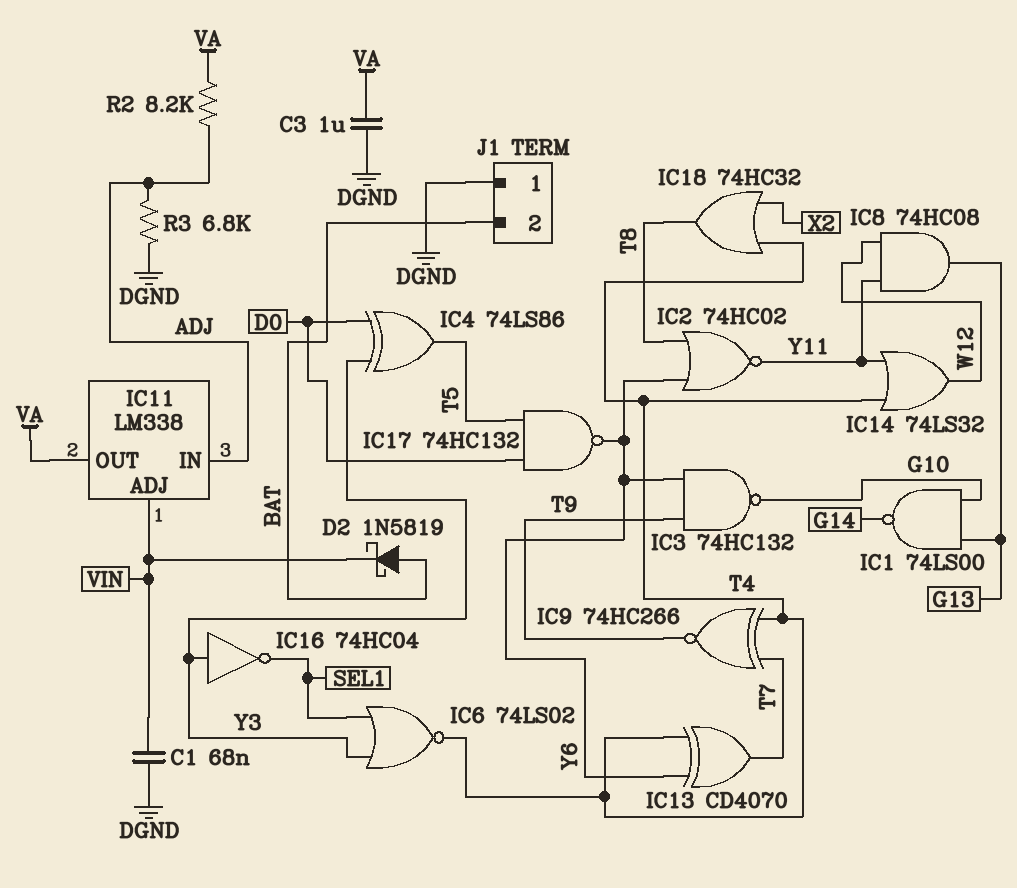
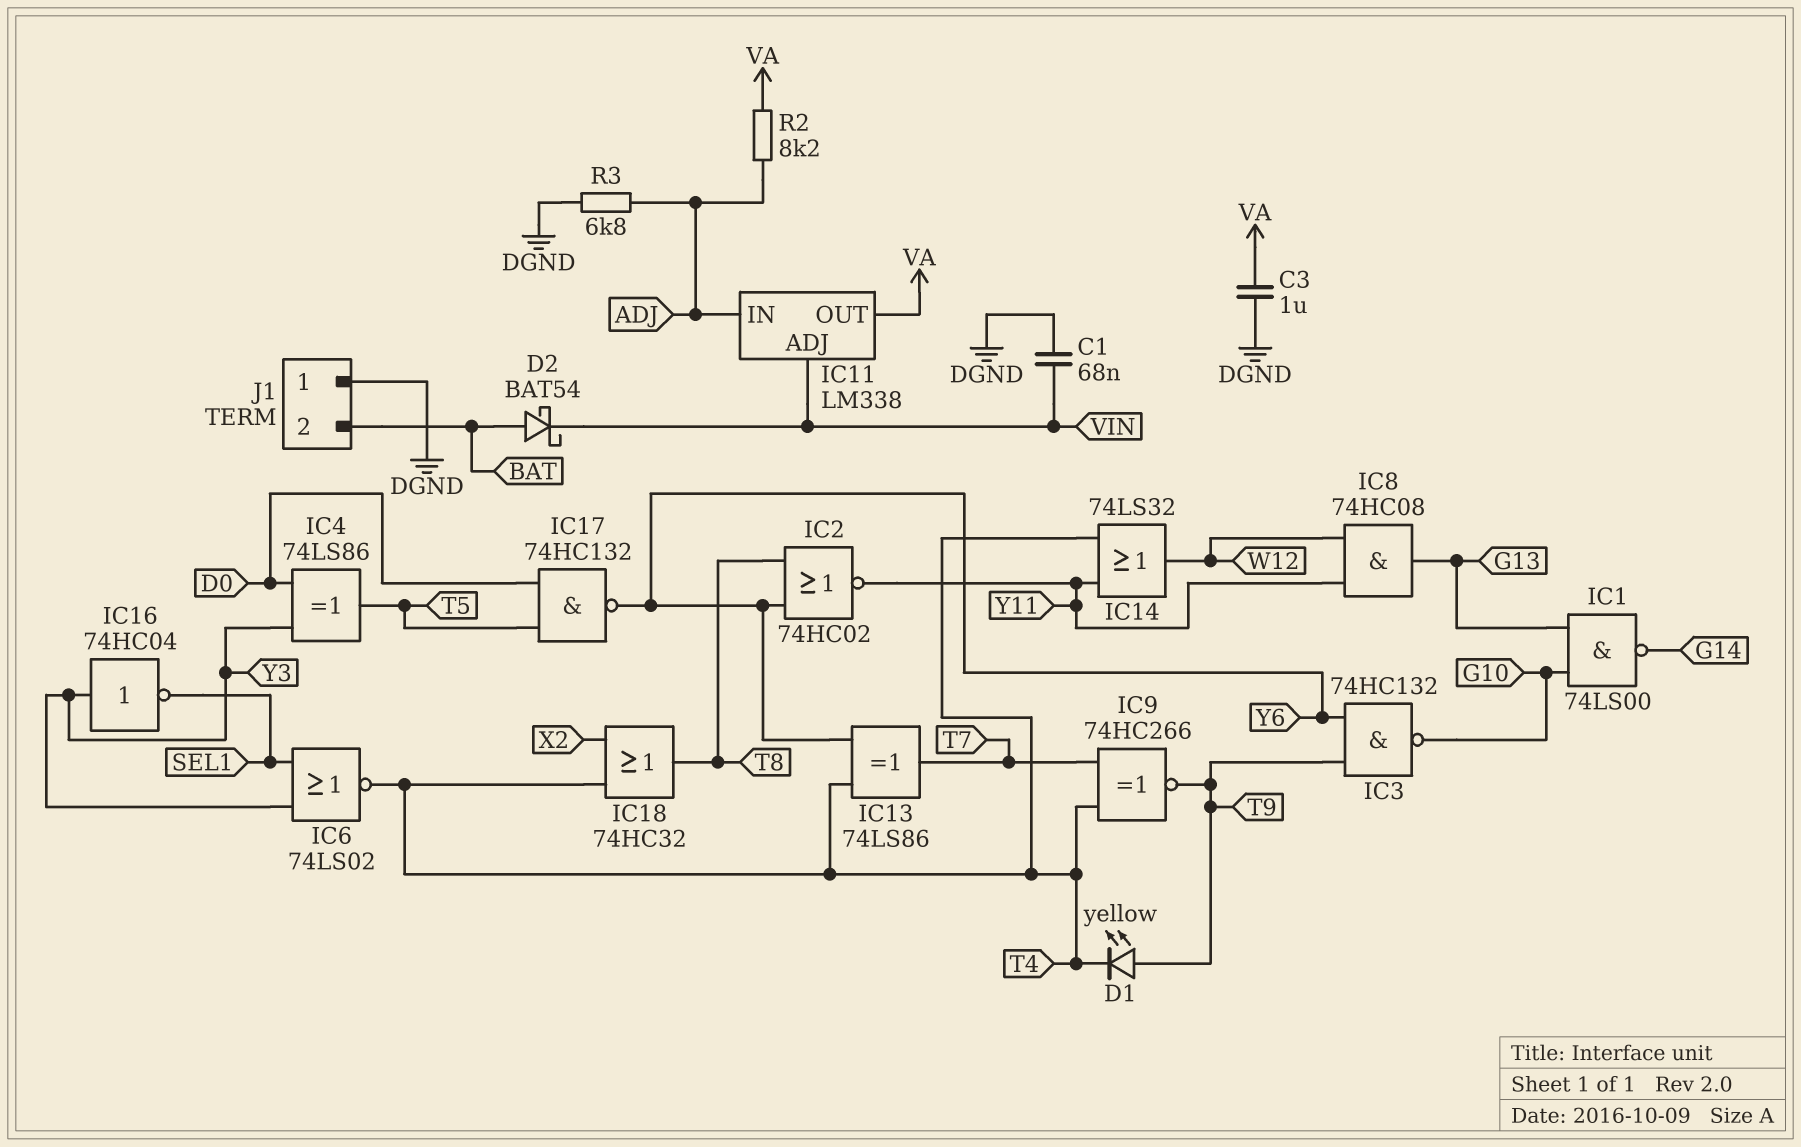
D1: none -> LED yellow (A T9, K T4)
D2: schottky 1N5819 (A BAT, K VIN) -> schottky BAT54 (A BAT, K VIN)
IC13: XOR CD4070 (in T4, in Y6, out T7) -> XOR 74LS86 (in T4, in Y6, out T7)

